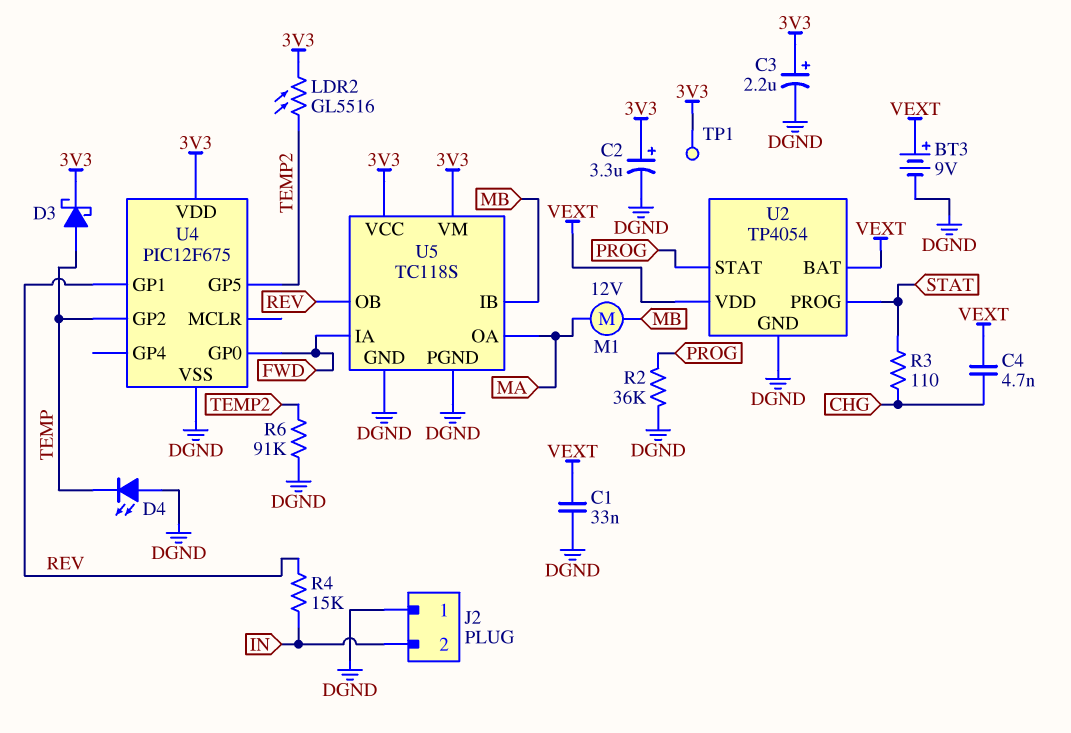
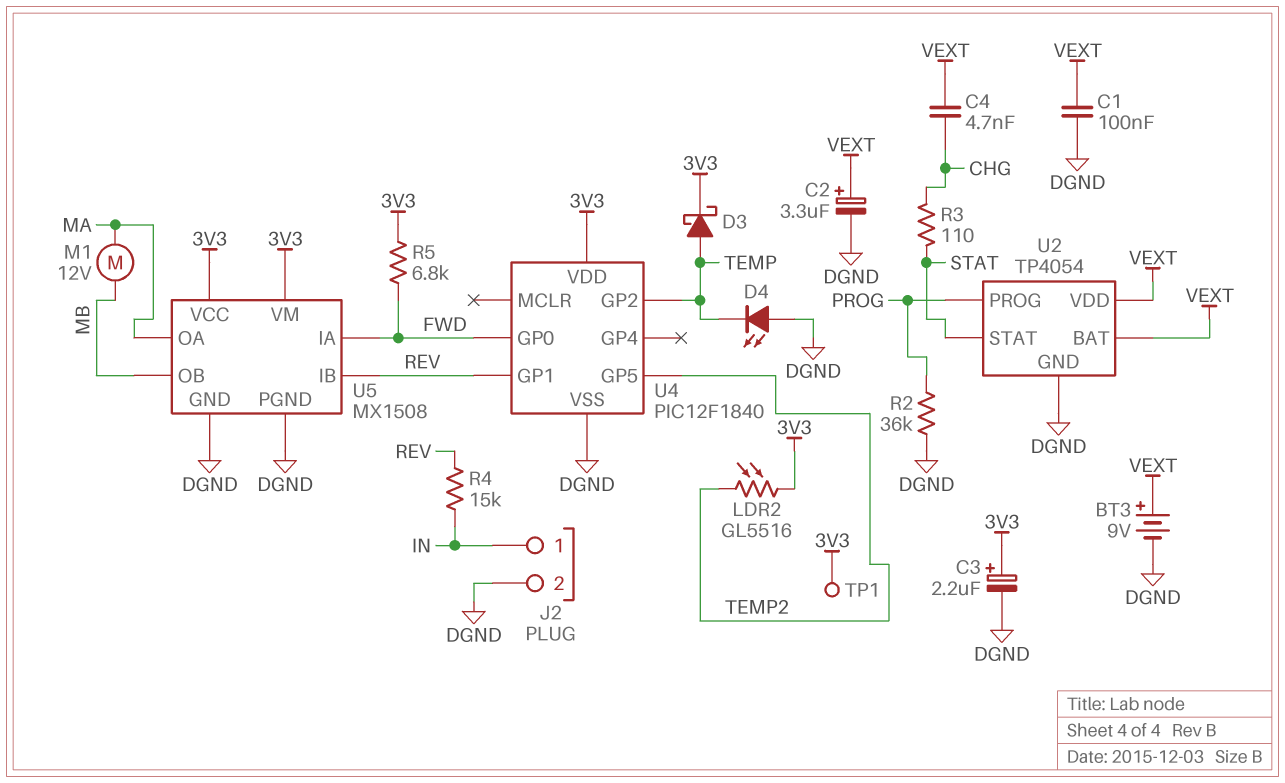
C1: 33nF (DGND, VEXT) -> 100nF (DGND, VEXT)
C2: 3.3uF (plus 3V3, minus DGND) -> 3.3uF (plus VEXT, minus DGND)
J2 pin 1: DGND -> IN
J2 pin 2: IN -> DGND
R5: none -> 6.8k (3V3, FWD)
R6: 91k (DGND, TEMP2) -> none
U2 pin PROG: STAT -> PROG
U2 pin STAT: PROG -> STAT
U4: PIC12F675 -> PIC12F1840
U5: TC118S -> MX1508
U5 pin IB: MB -> REV
U5 pin OB: REV -> MB

